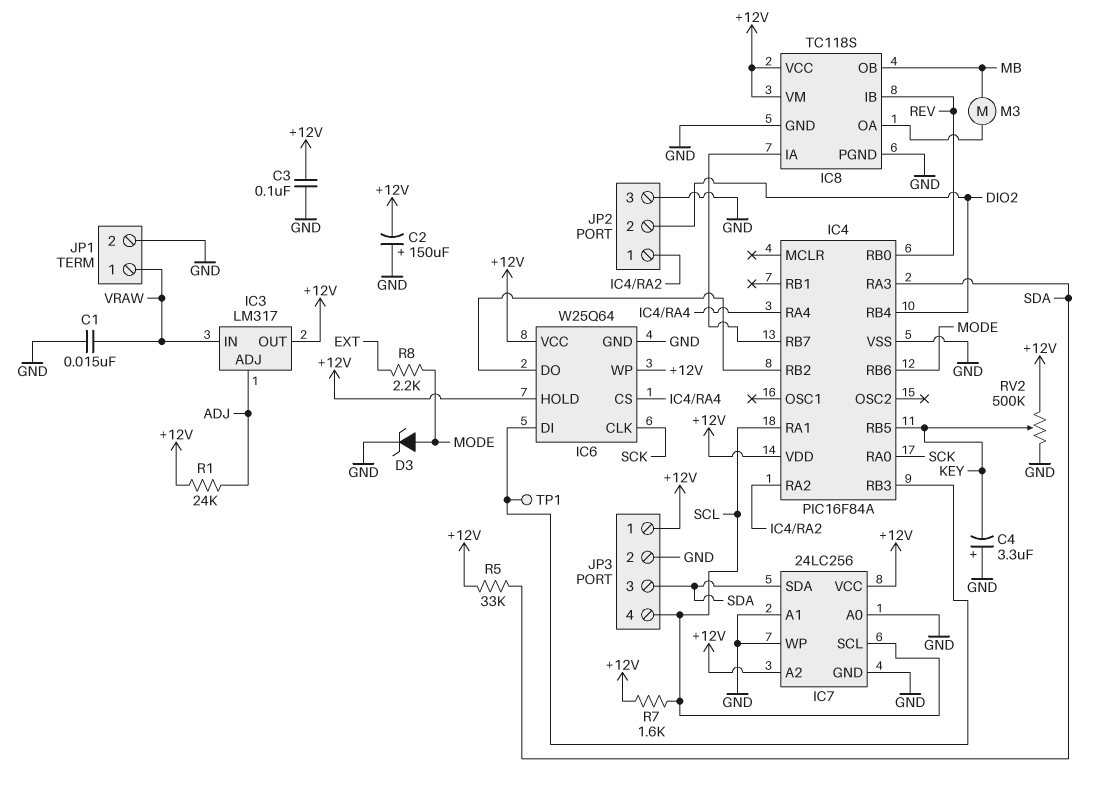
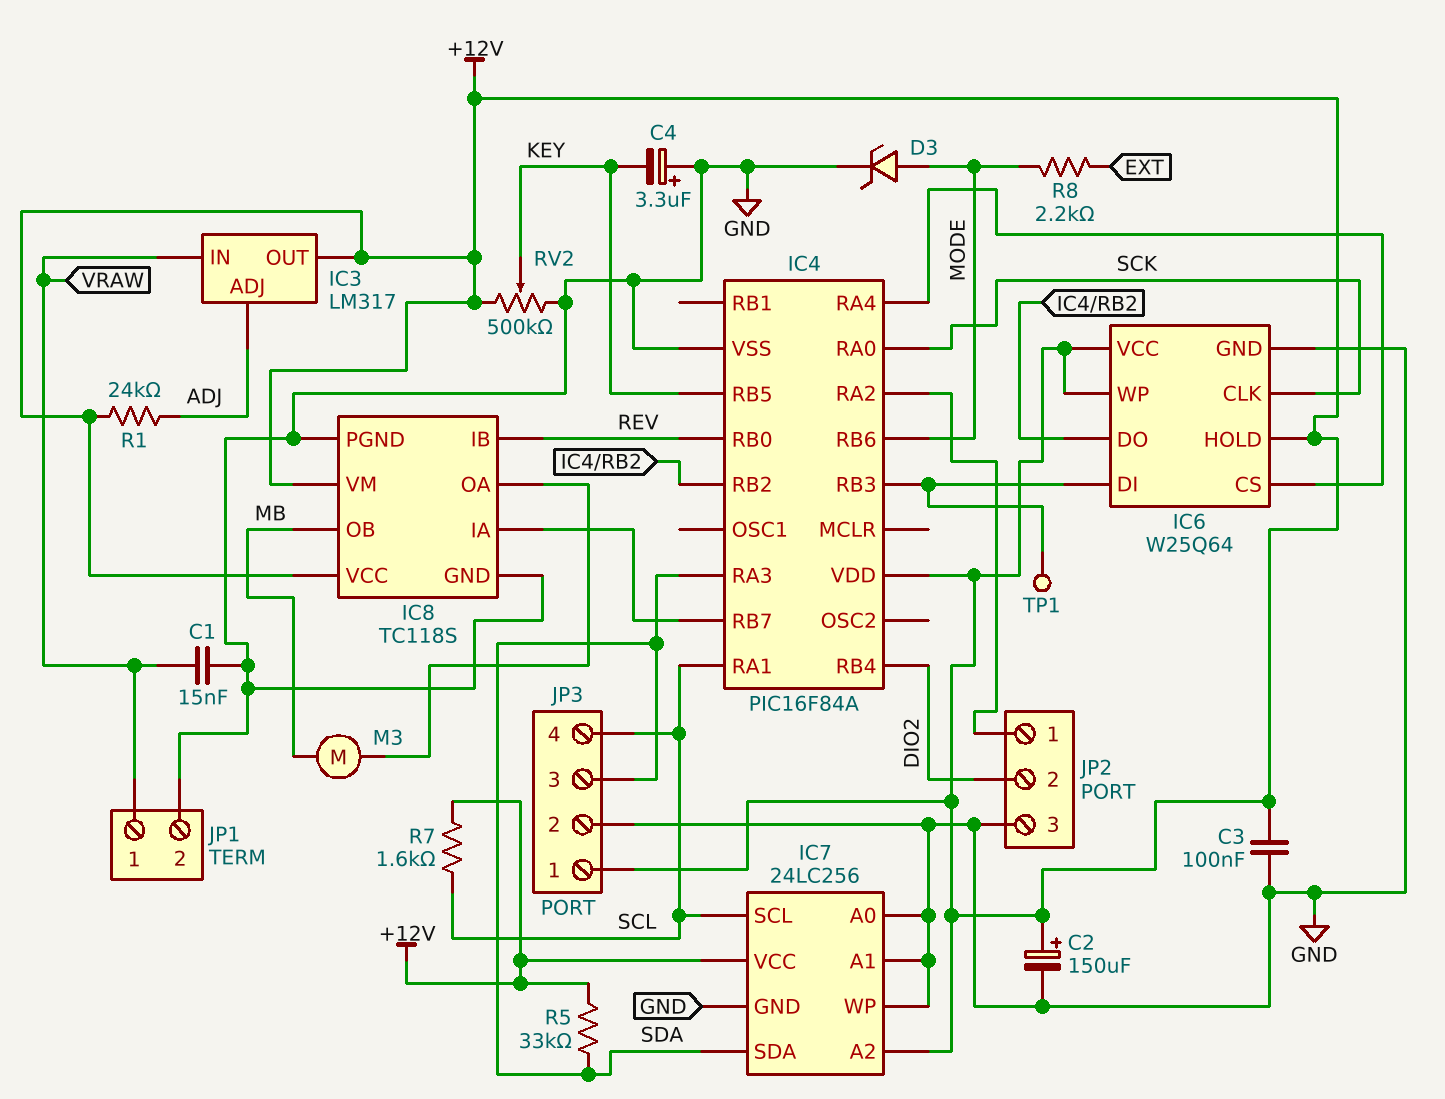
C2: 150uF (plus GND, minus +12V) -> 150uF (plus +12V, minus GND)

